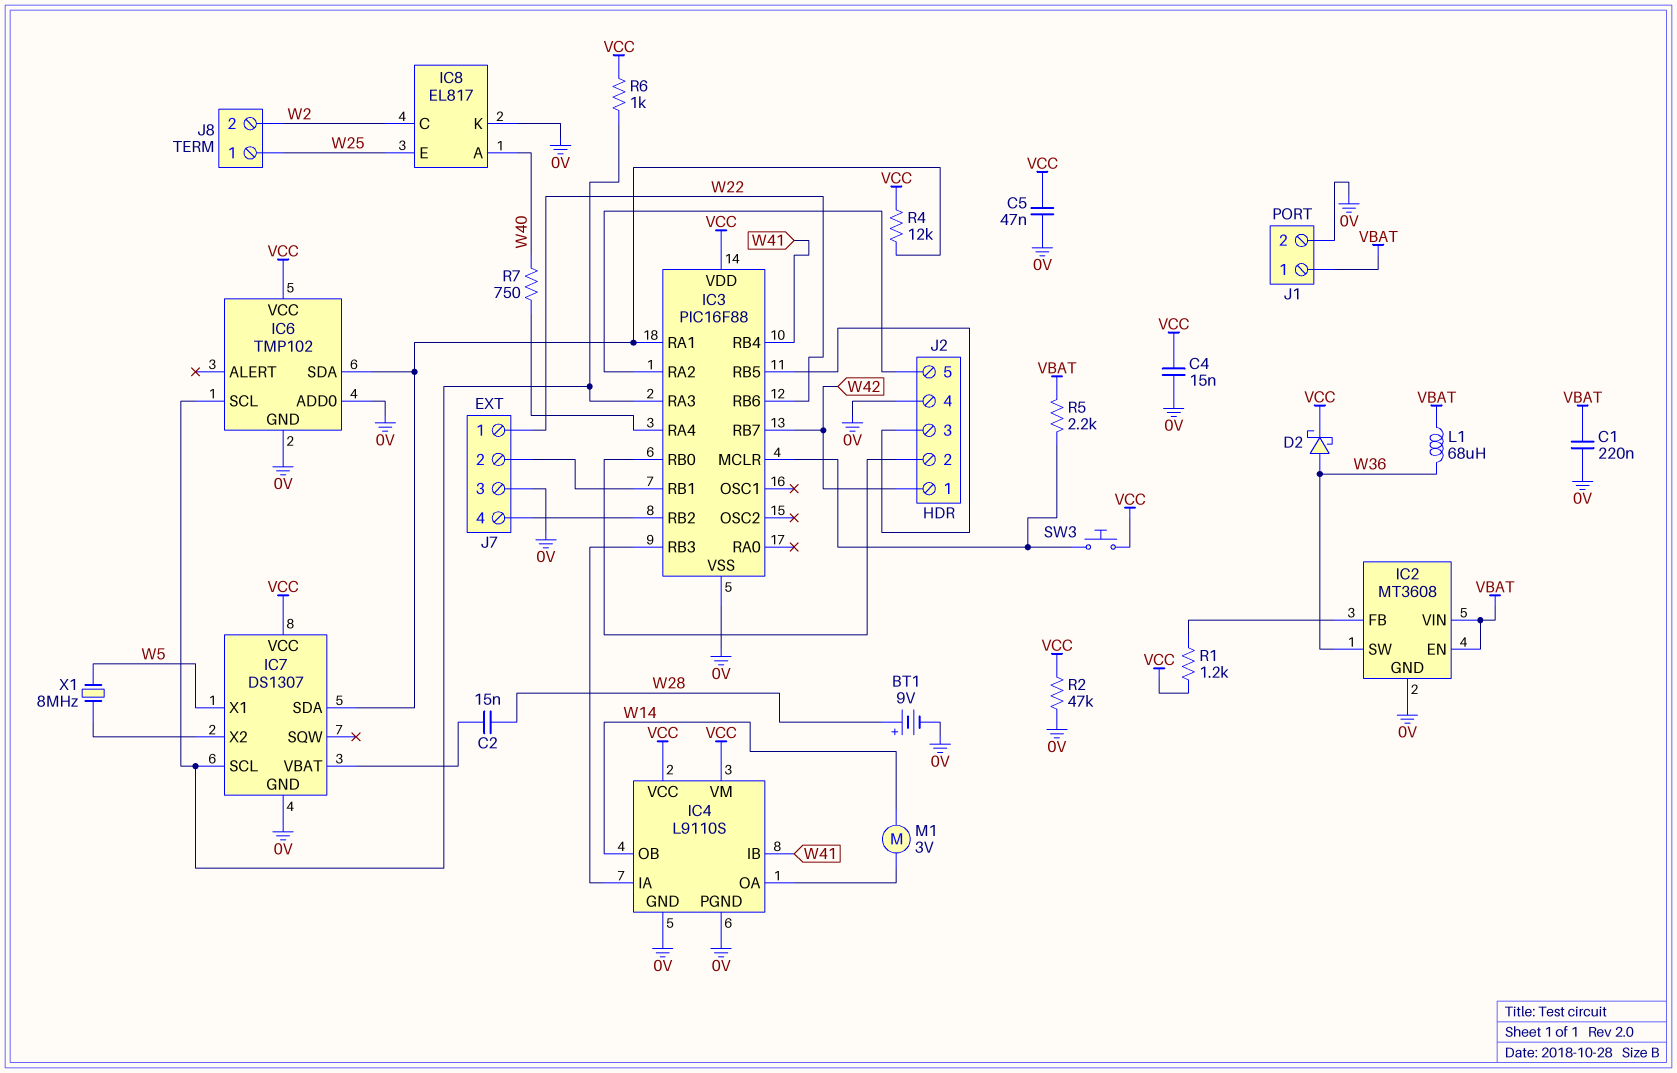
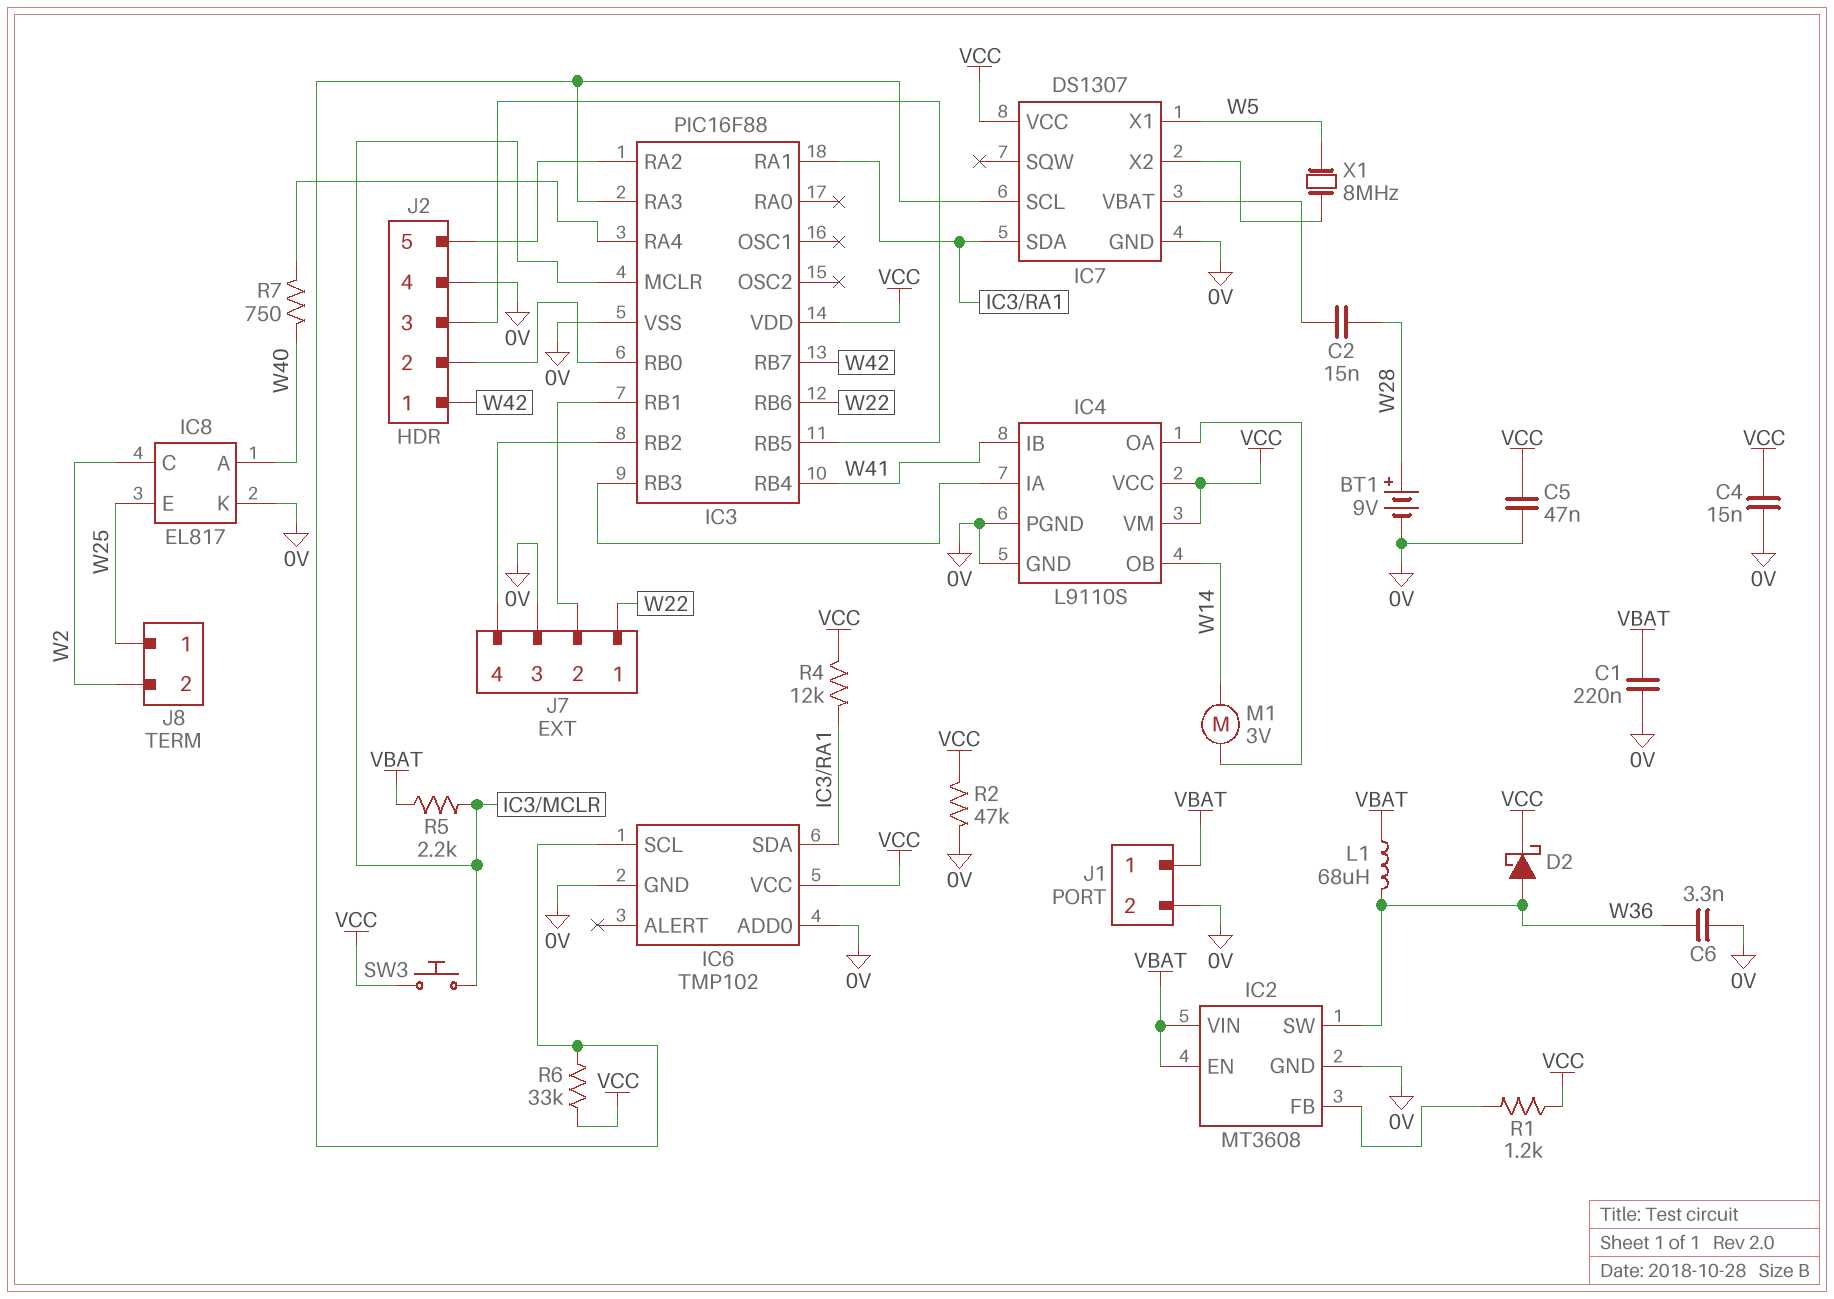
C6: none -> 3.3nF (0V, W36)
R6: 1k (IC3/RA3, VCC) -> 33k (IC3/RA3, VCC)

